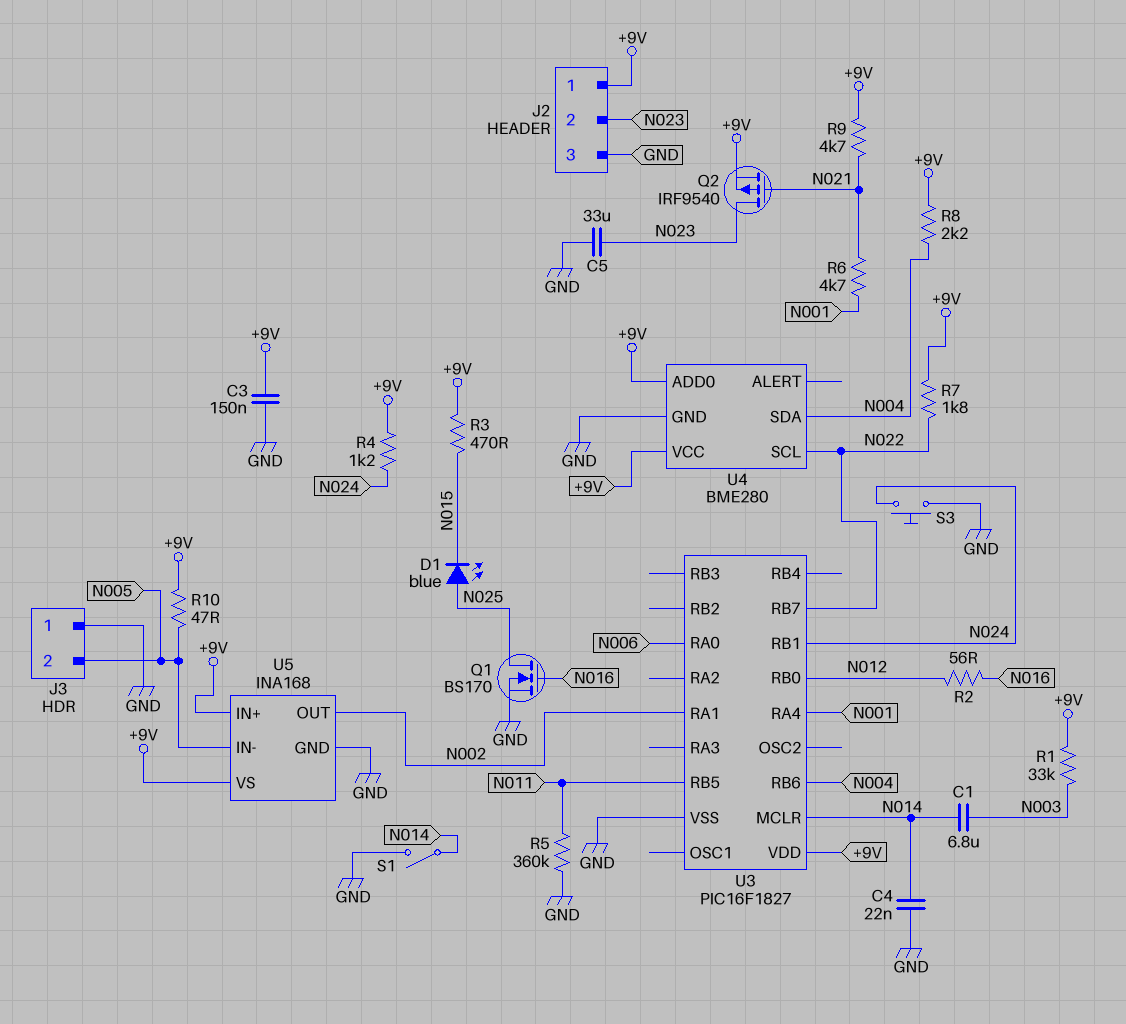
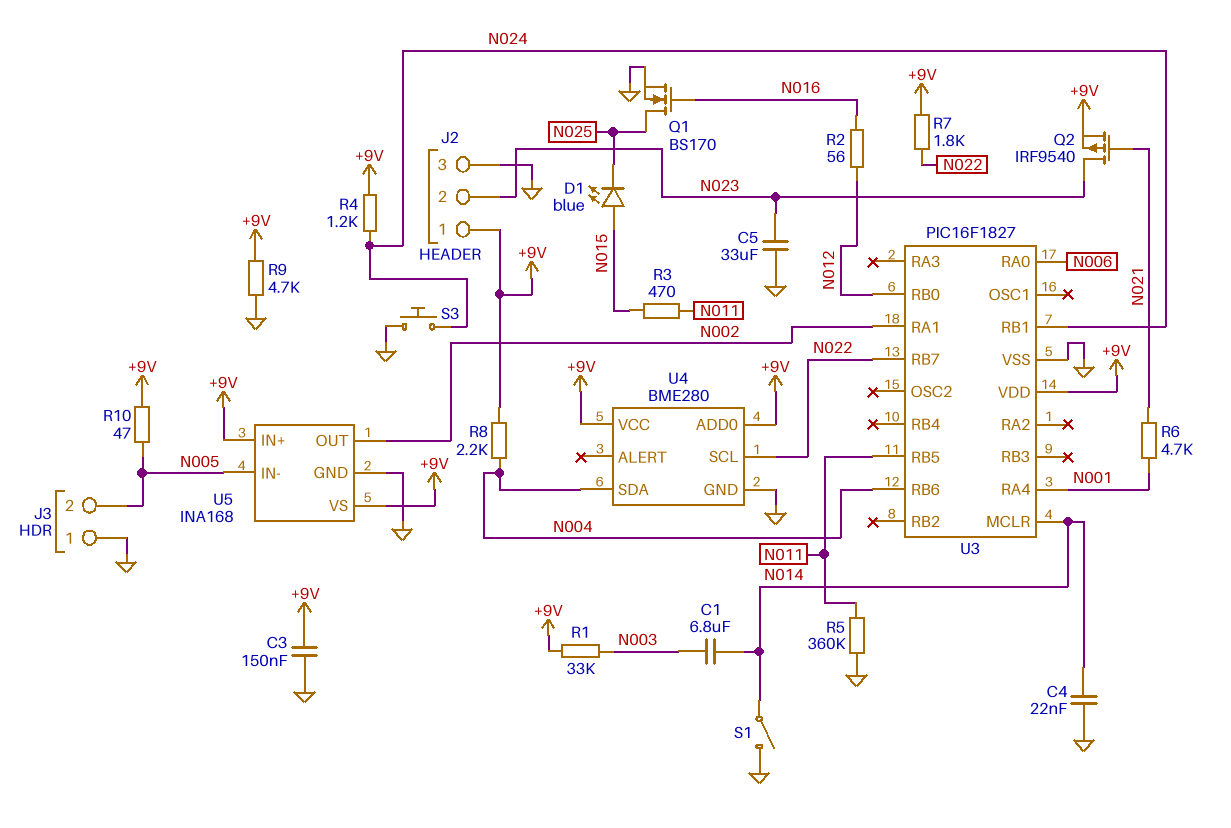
D1: LED blue (A N025, K N015) -> LED blue (A N015, K N025)
R3: 470 (+9V, N015) -> 470 (N011, N015)
R9: 4.7k (+9V, N021) -> 4.7k (+9V, GND)

